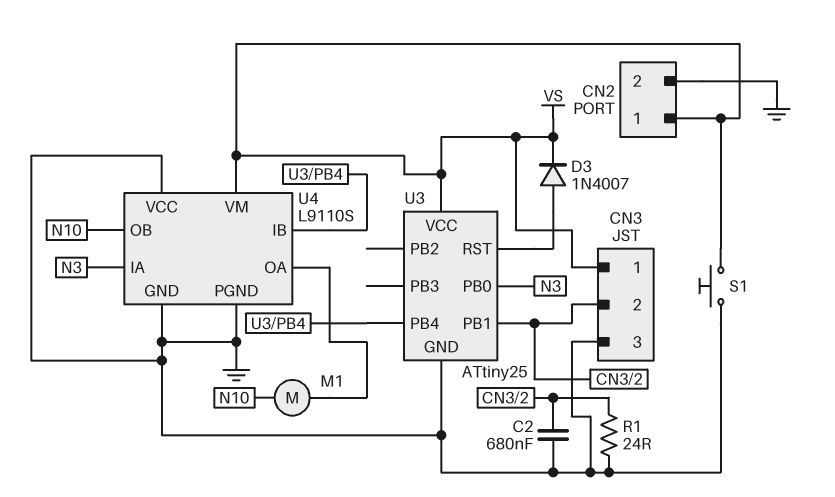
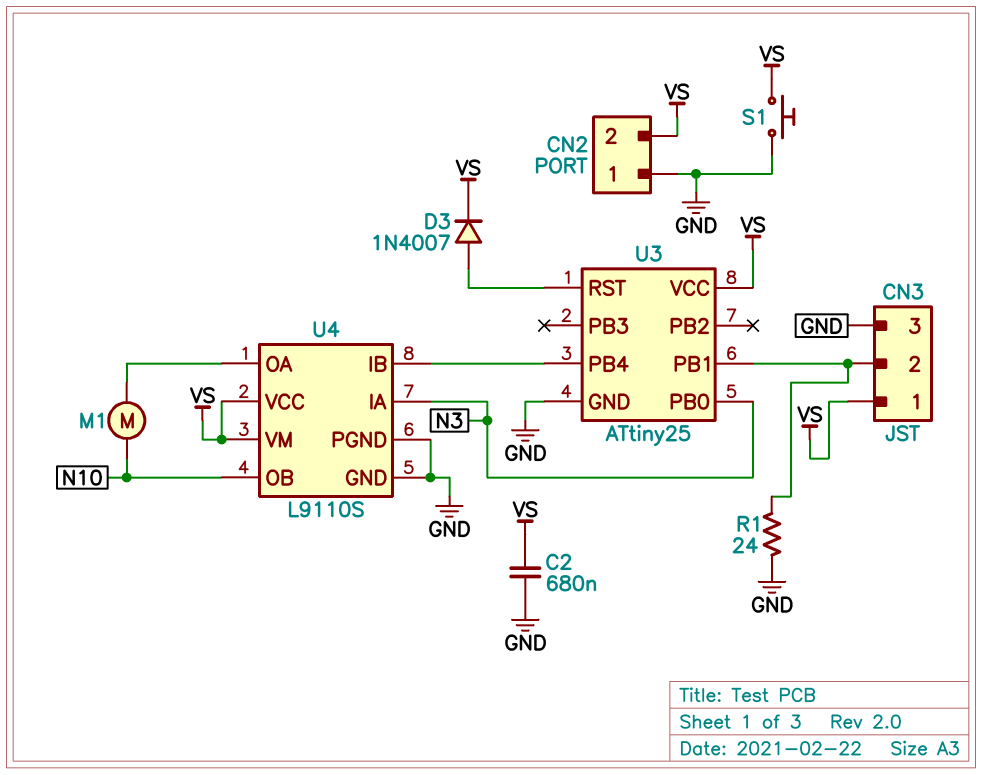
C2: 680nF (CN3/2, GND) -> 680nF (GND, VS)
CN2 pin 1: VS -> GND
CN2 pin 2: GND -> VS
U4 pin VCC: GND -> VS

